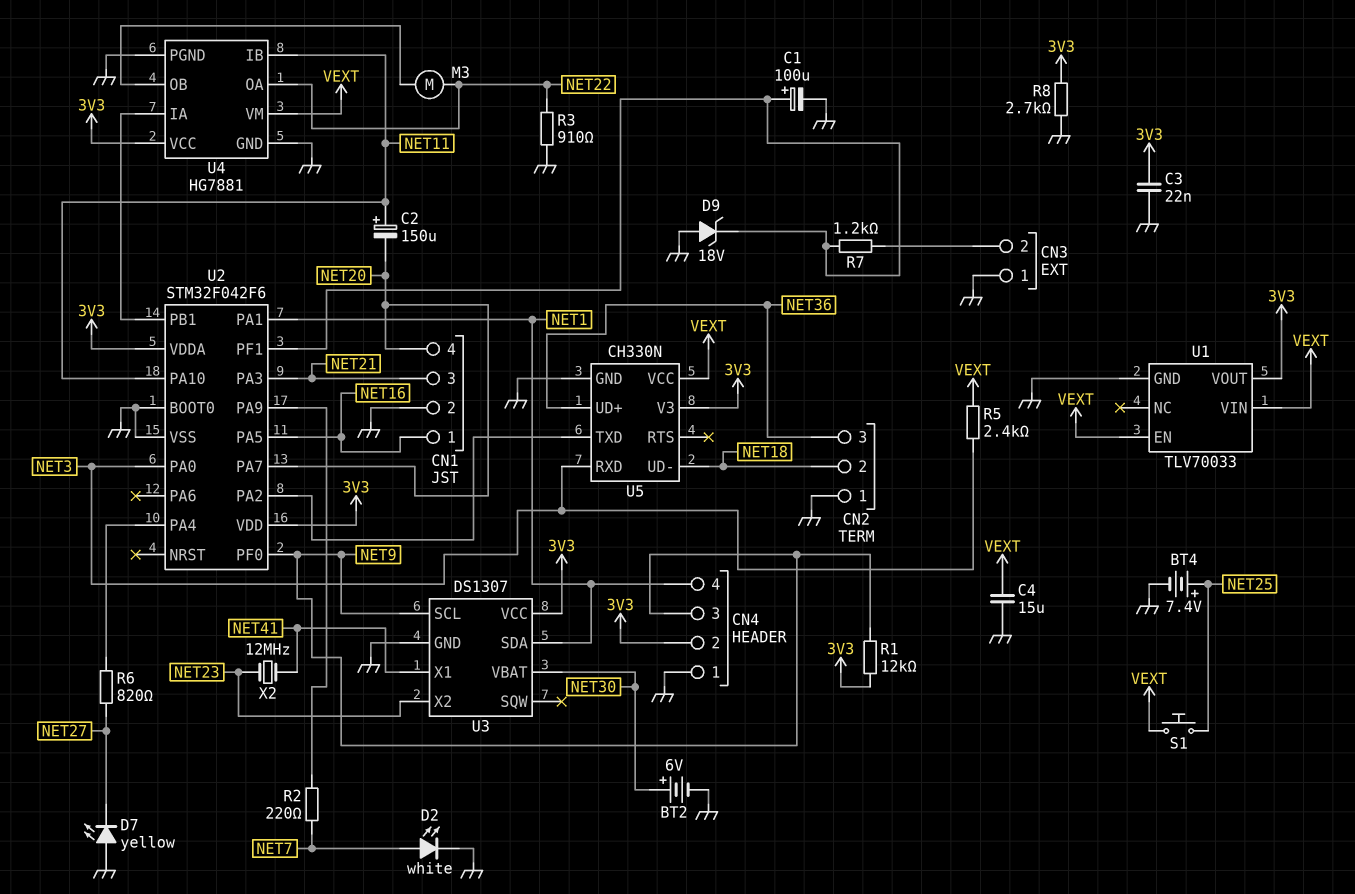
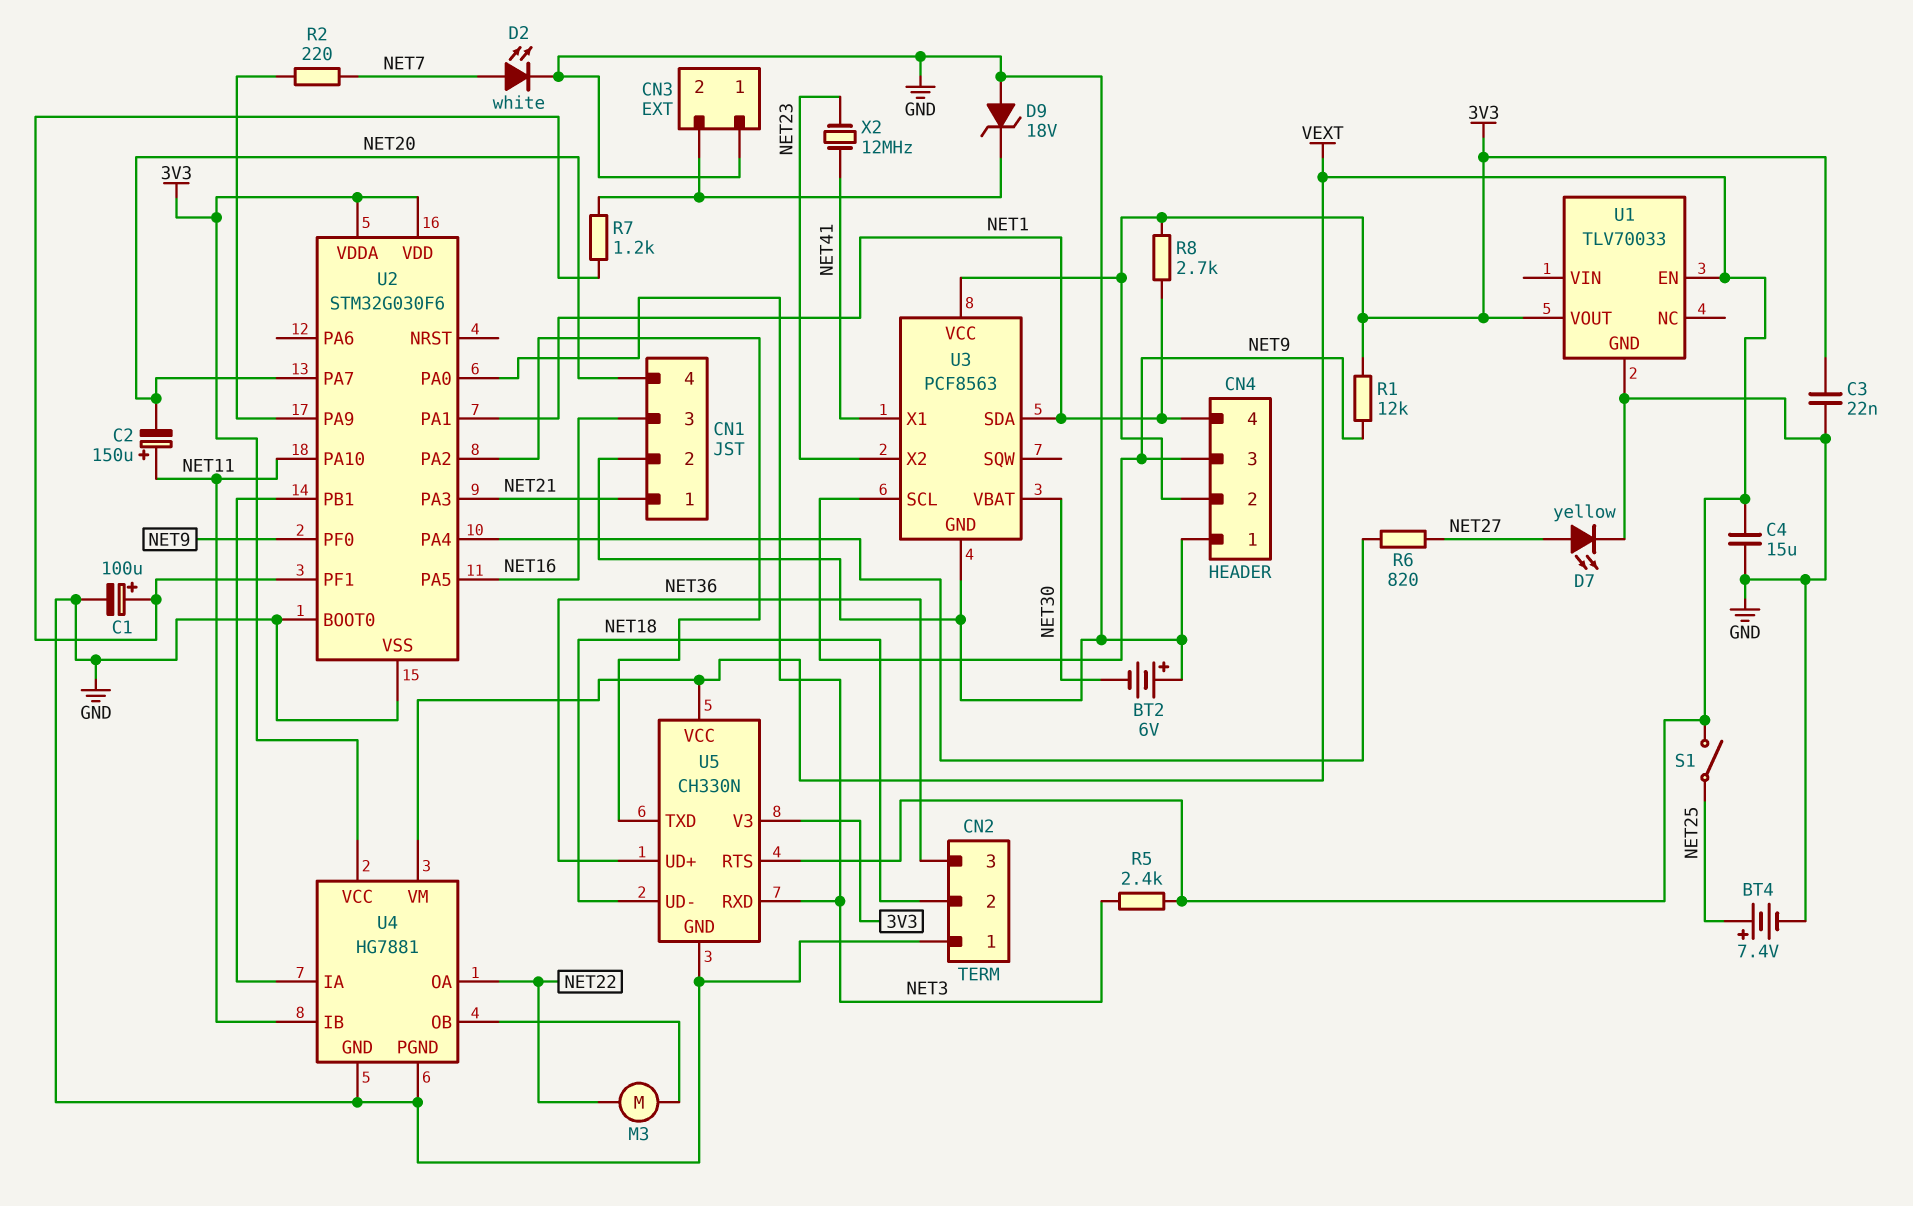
BT2: 6V (plus NET30, minus GND) -> 6V (plus GND, minus NET30)
CN1 pin 1: NET16 -> NET21
CN1 pin 3: NET21 -> NET16
D7: LED yellow (A GND, K NET27) -> LED yellow (A NET27, K GND)
D9: zener 18V (A GND, K U2/PF1) -> zener 18V (A GND, K CN3/2)
R3: 910 (GND, NET22) -> none
R8: 2.7k (3V3, GND) -> 2.7k (3V3, NET1)
S1: button (NET25, VEXT) -> switch (NET25, VEXT)
U1 pin VIN: VEXT -> none
U2: STM32F042F6 -> STM32G030F6
U3: DS1307 -> PCF8563
U5 pin RTS: none -> VEXT

